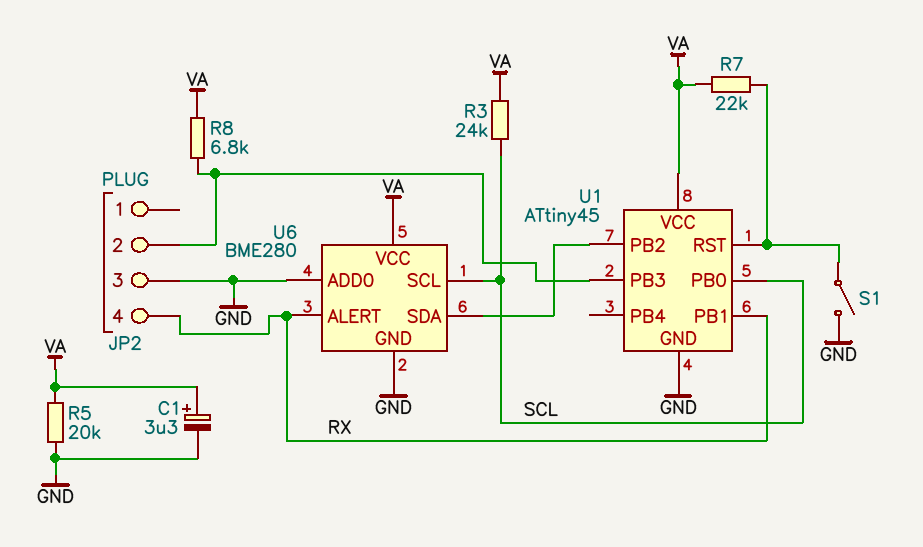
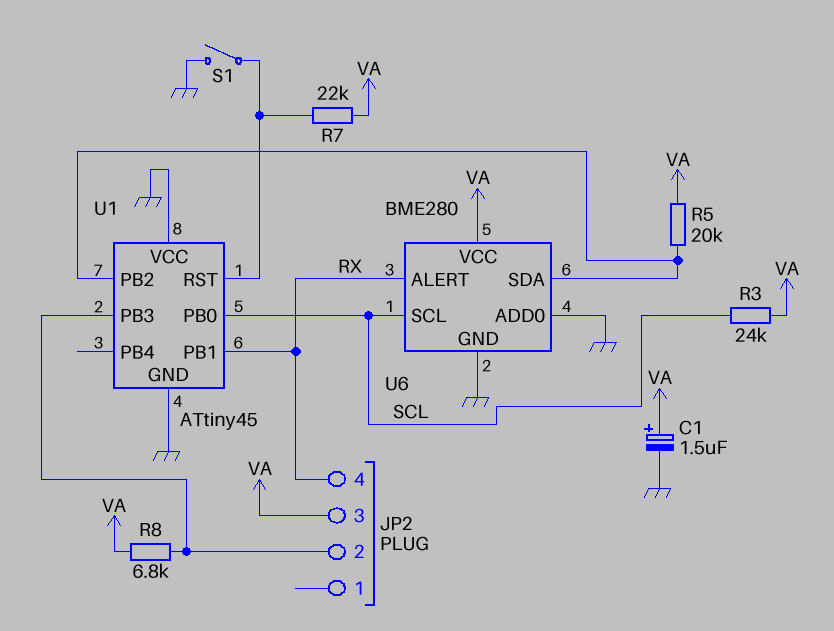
C1: 3.3uF (plus VA, minus GND) -> 1.5uF (plus VA, minus GND)
JP2 pin 3: GND -> VA
R5: 20k (GND, VA) -> 20k (U1/PB2, VA)
U1 pin VCC: VA -> GND

